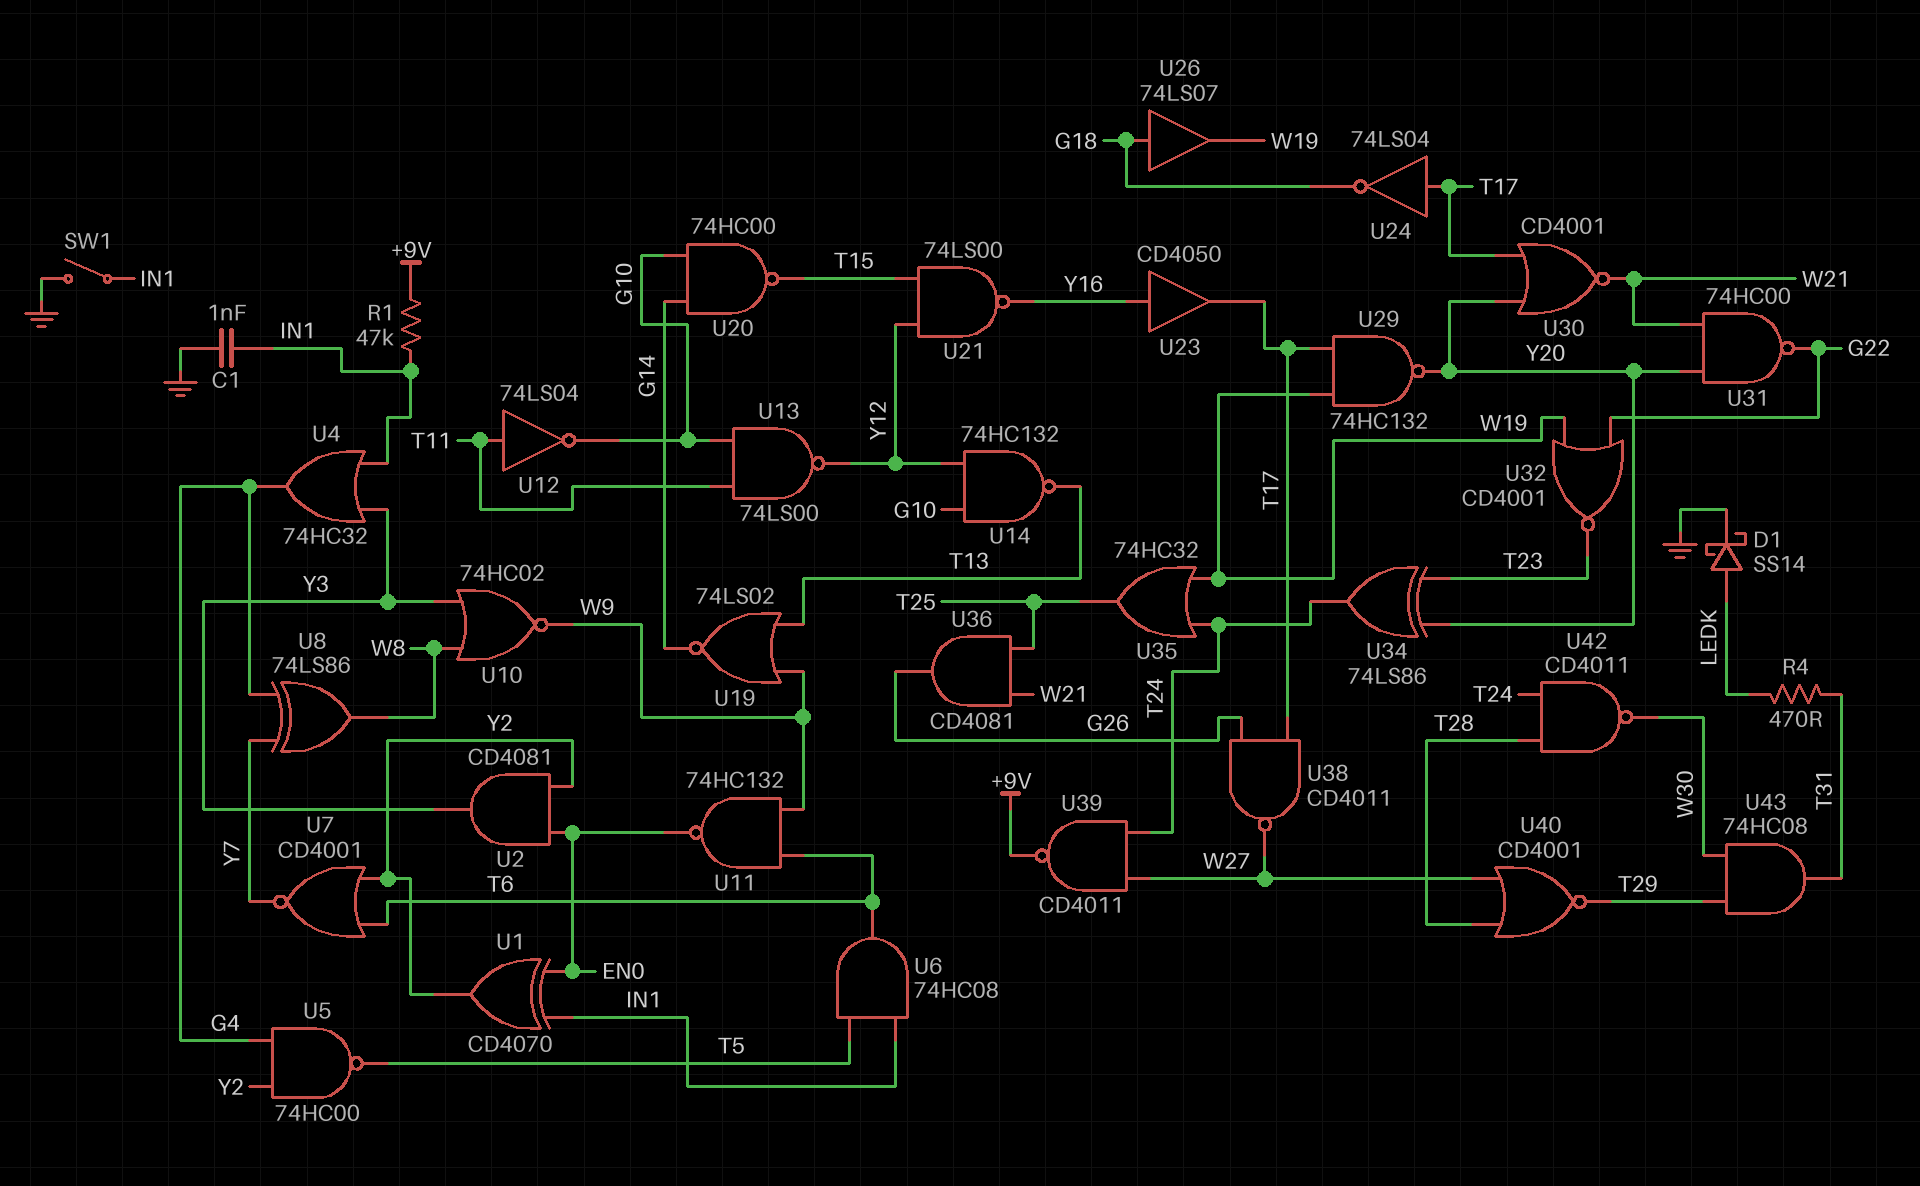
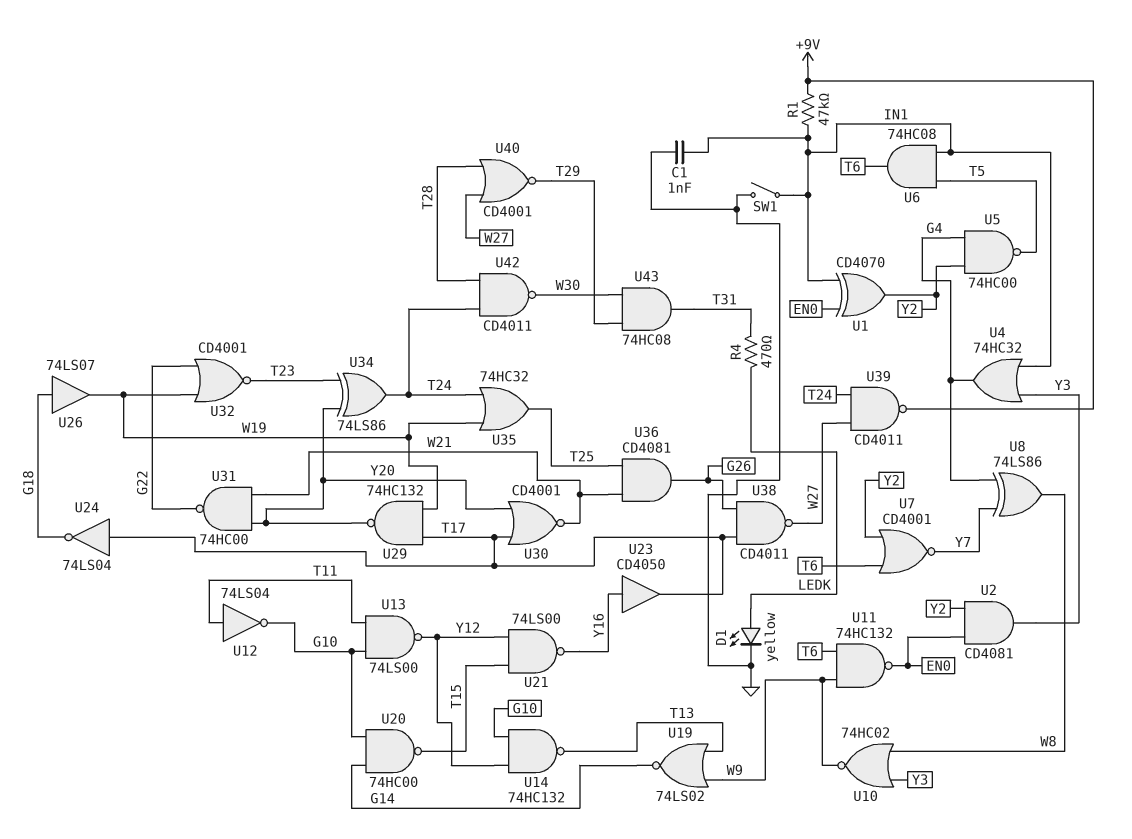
D1: schottky SS14 (A LEDK, K GND) -> LED yellow (A LEDK, K GND)

